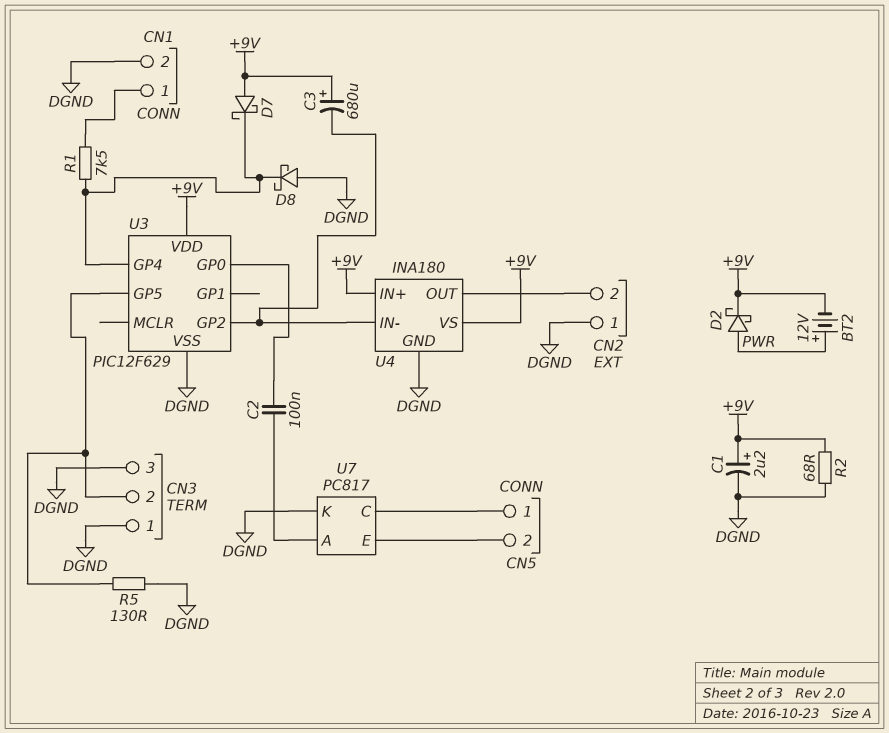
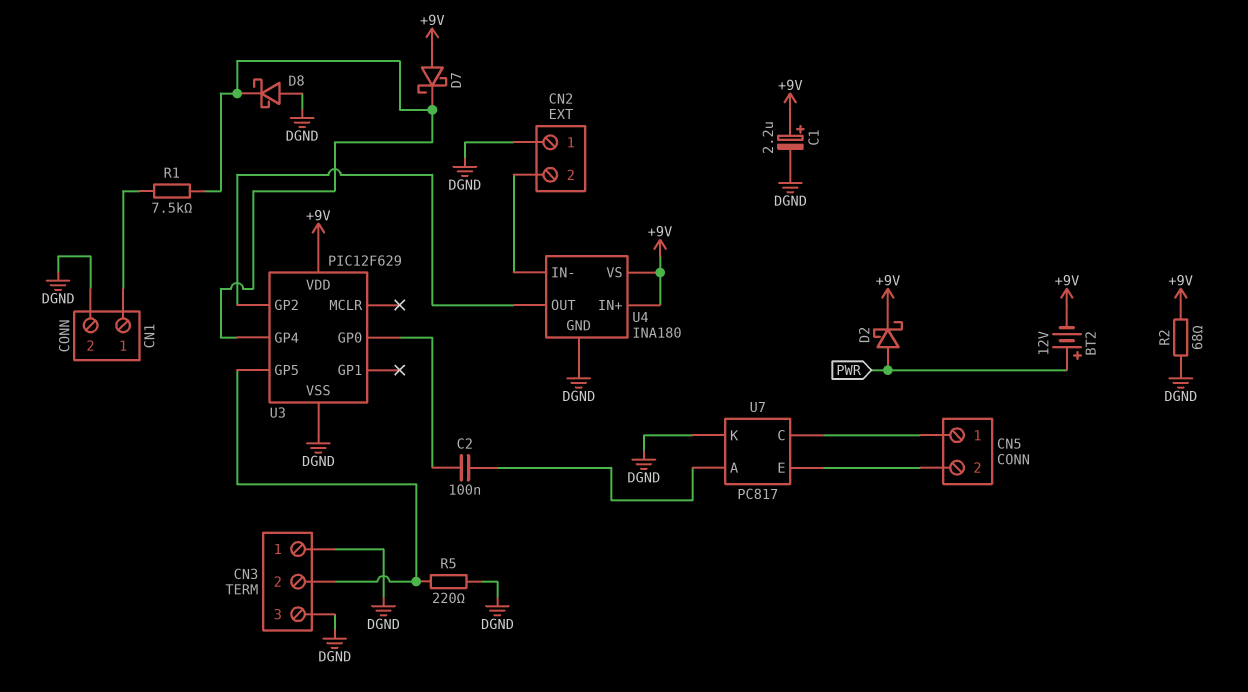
C3: 680uF (plus +9V, minus U3/GP2) -> none
R5: 130 (CN3/2, DGND) -> 220 (CN3/2, DGND)
U4 pin IN-: U3/GP2 -> CN2/2
U4 pin OUT: CN2/2 -> U3/GP2

